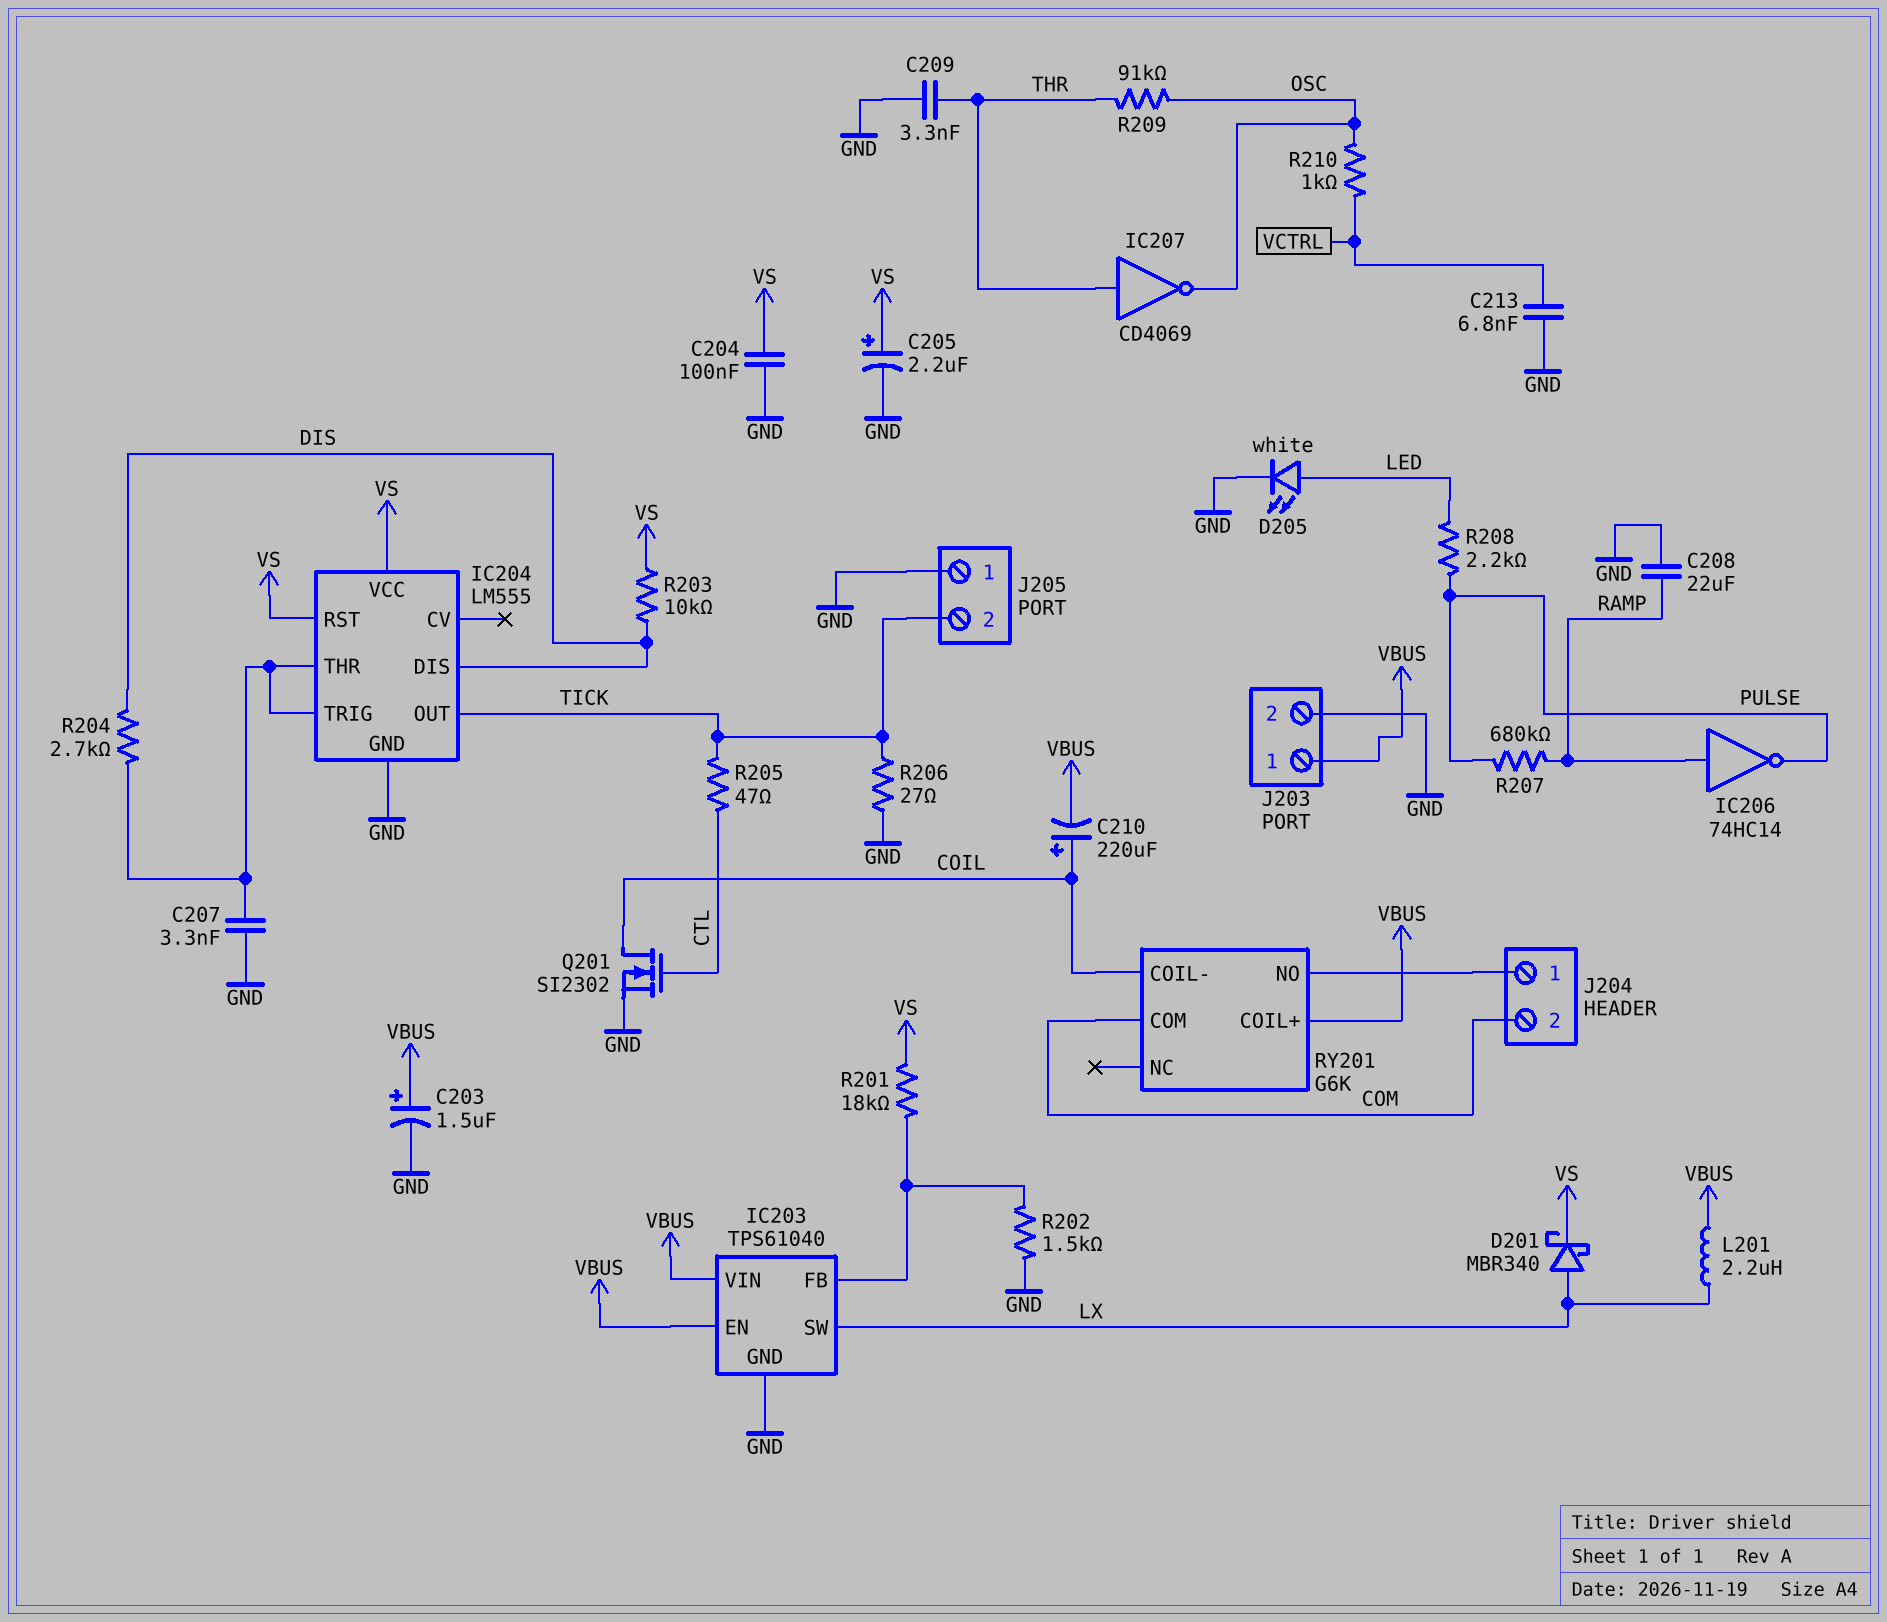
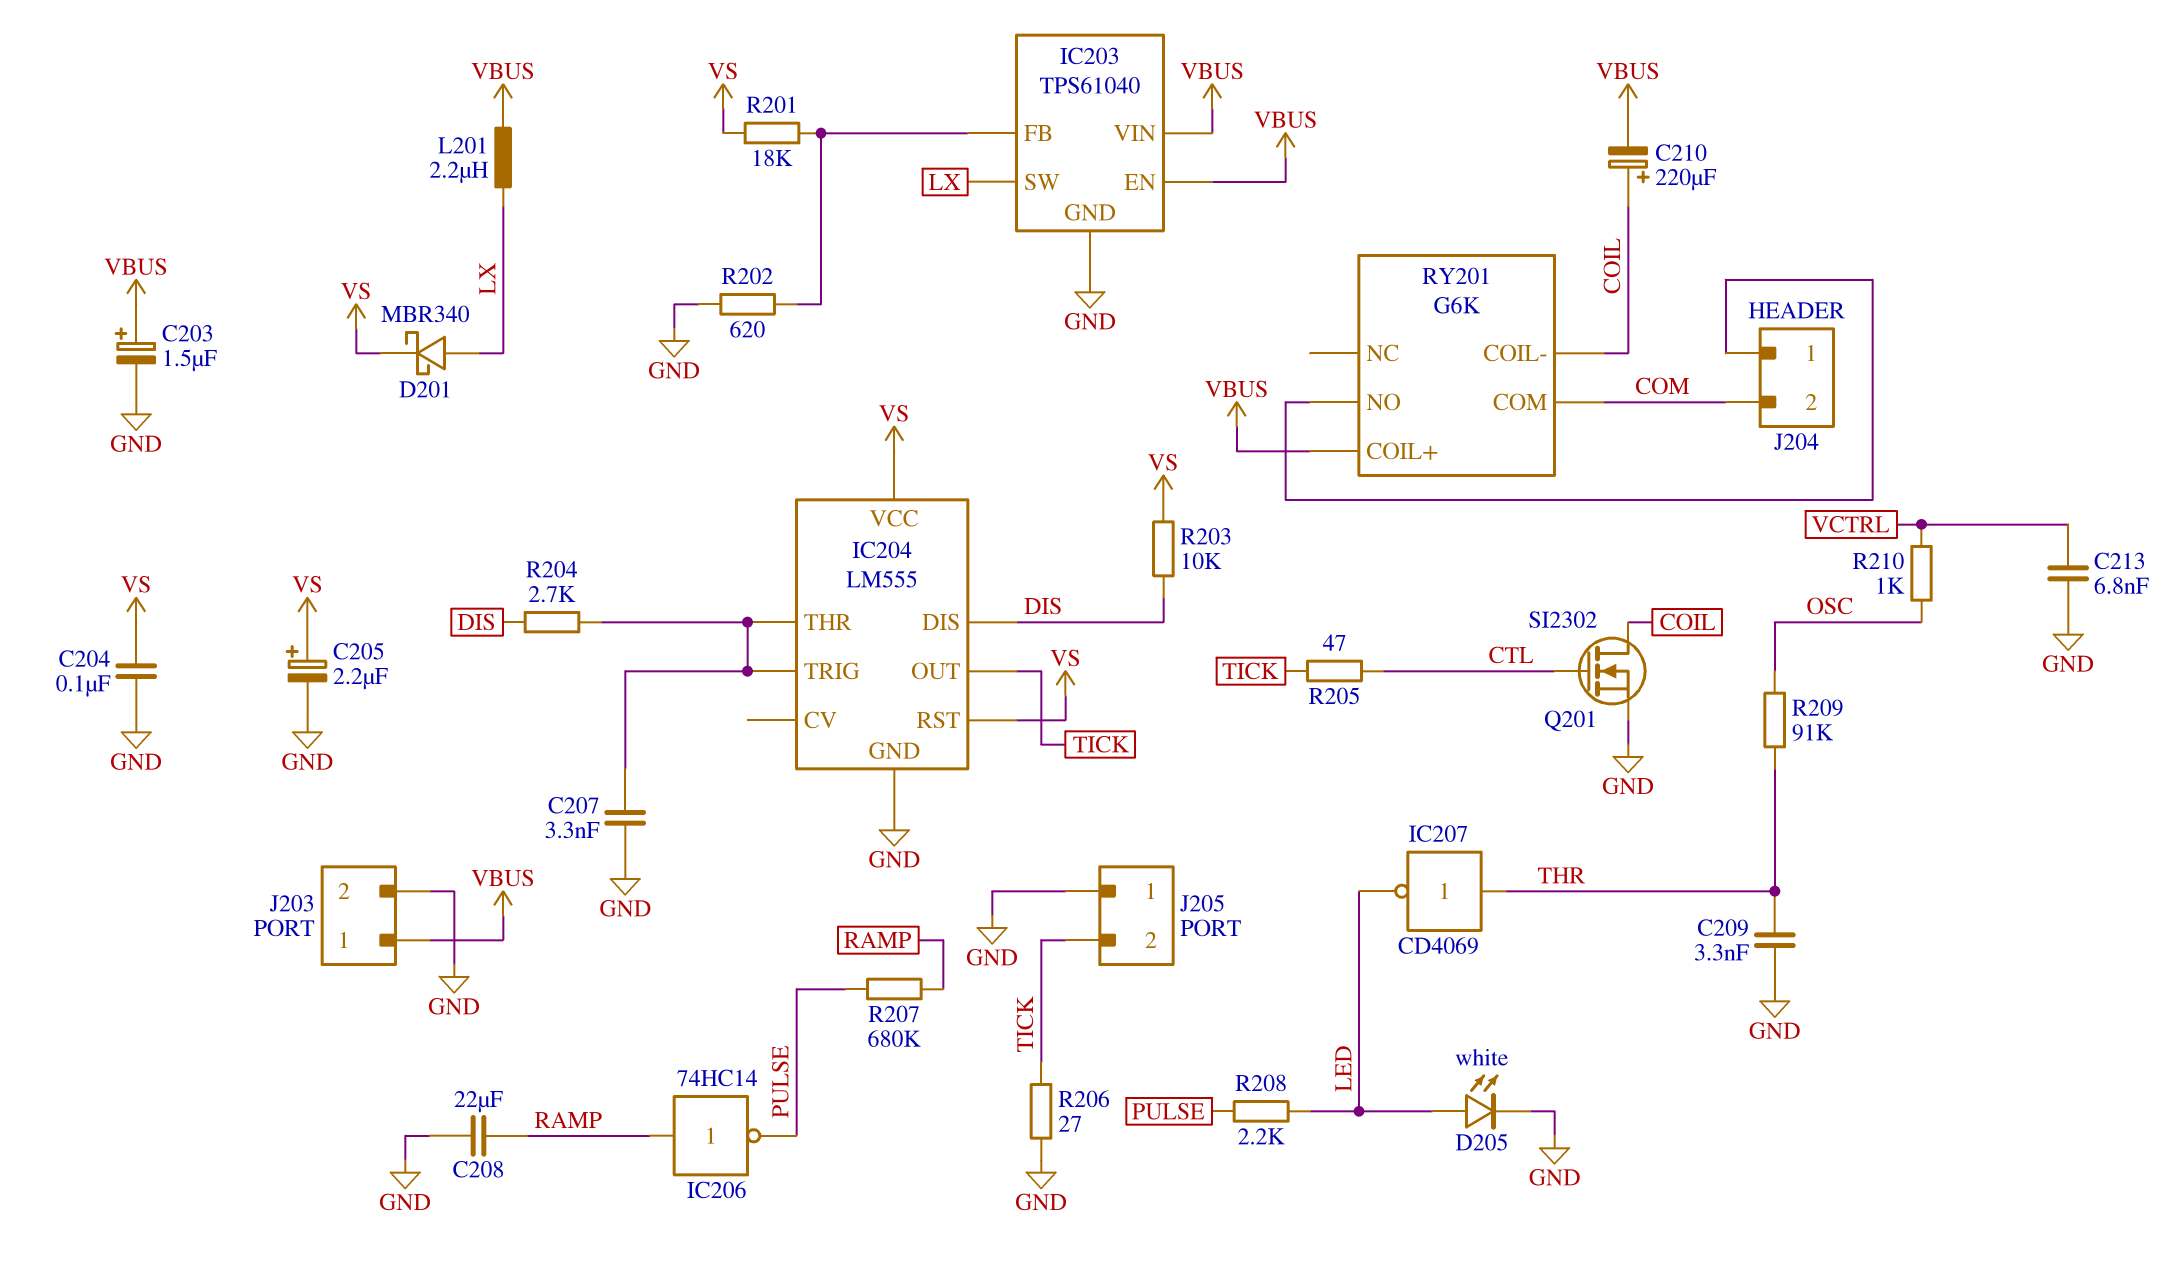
IC207: NOT CD4069 (in THR, out OSC) -> NOT CD4069 (in THR, out LED)
R202: 1.5k (GND, IC203/FB) -> 620 (GND, IC203/FB)

